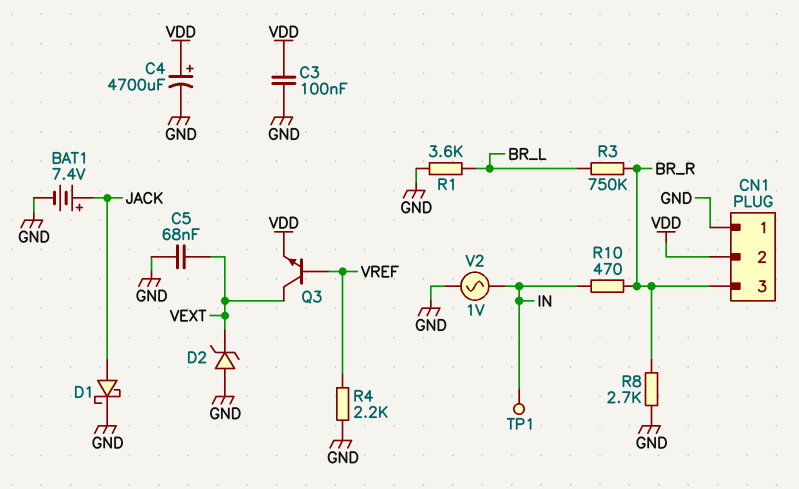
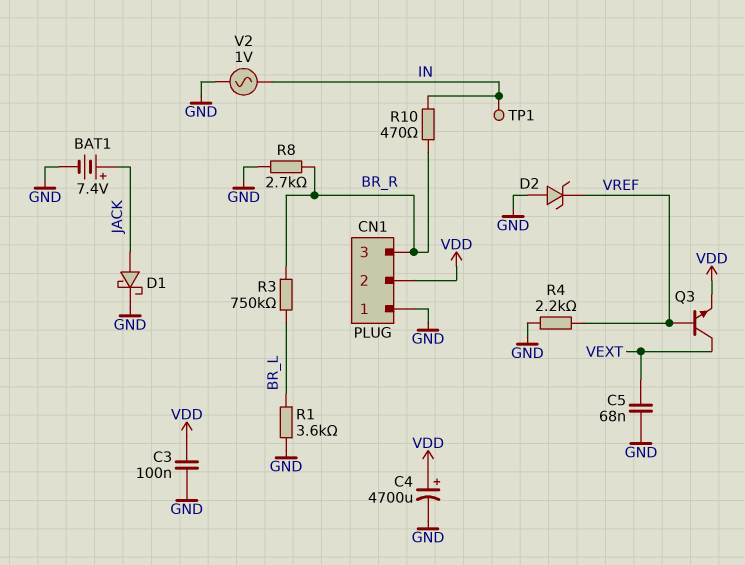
D2: zener (A GND, K VEXT) -> zener (A GND, K VREF)

